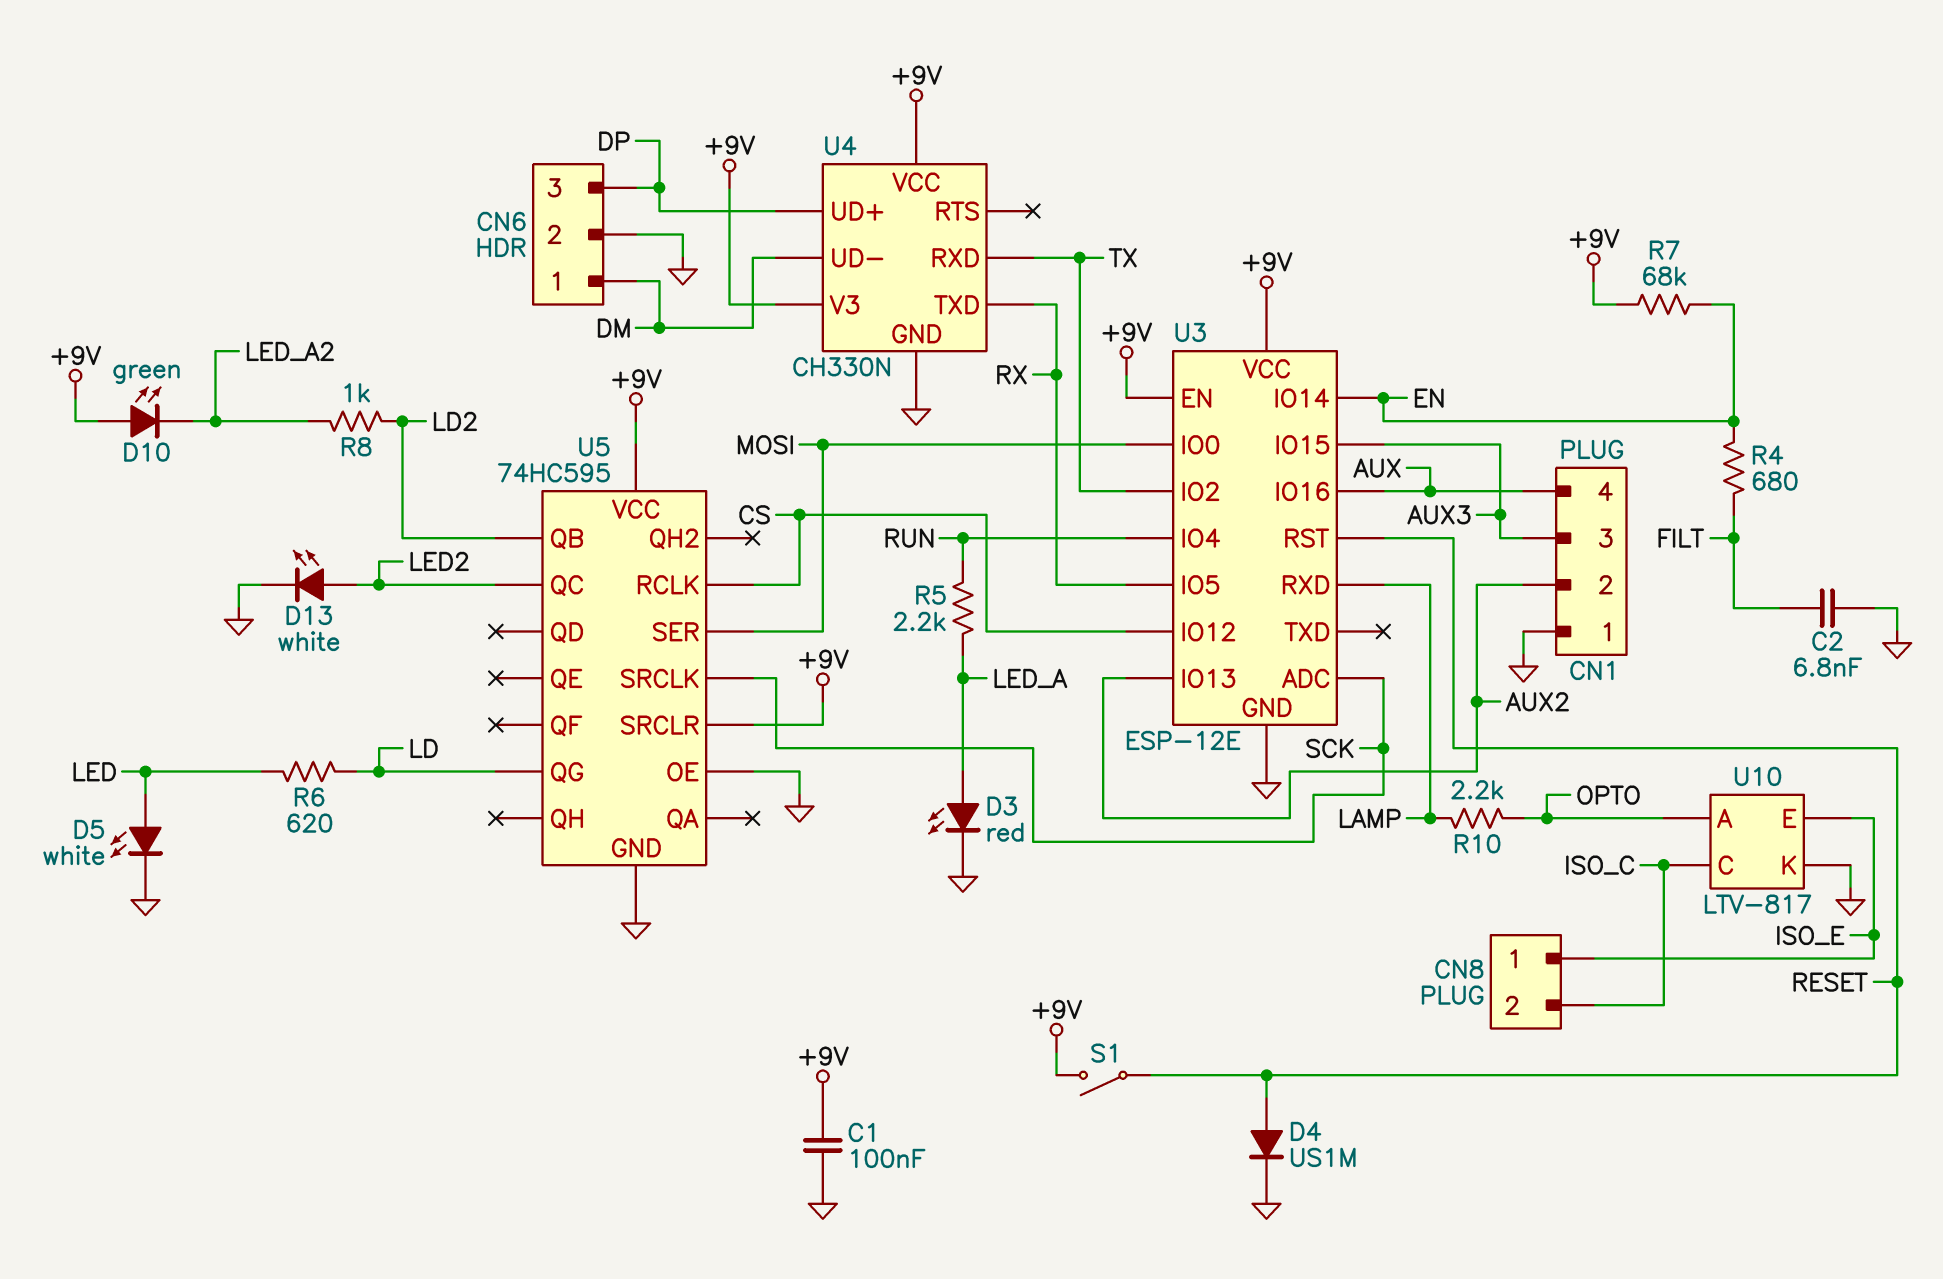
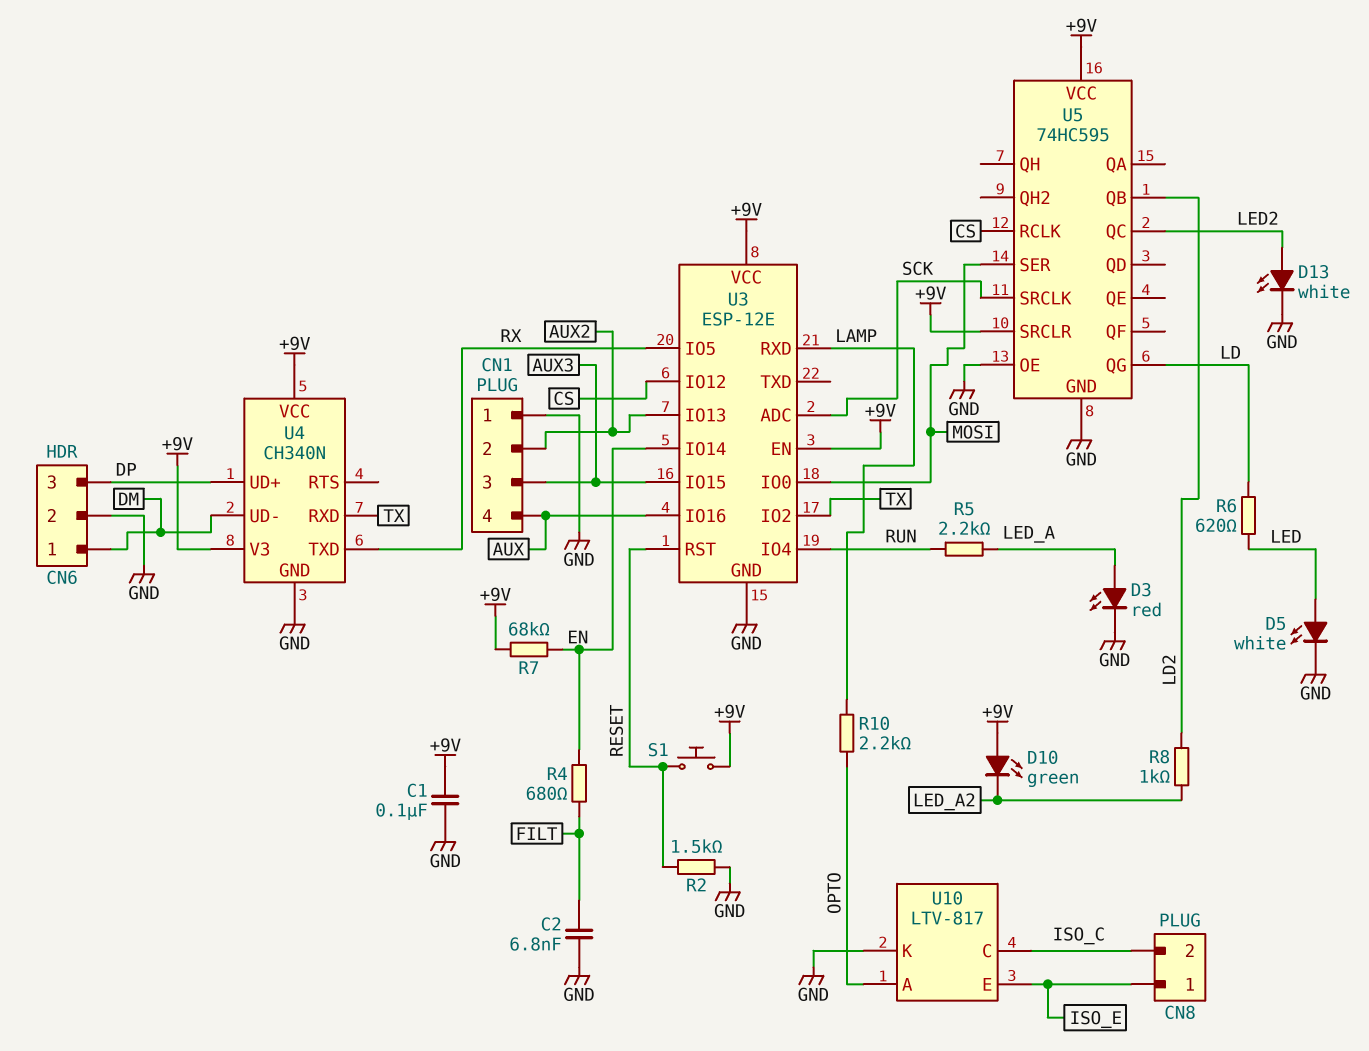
D4: diode US1M (A RESET, K GND) -> none
R2: none -> 1.5k (GND, RESET)
S1: switch (+9V, RESET) -> button (+9V, RESET)
U4: CH330N -> CH340N

